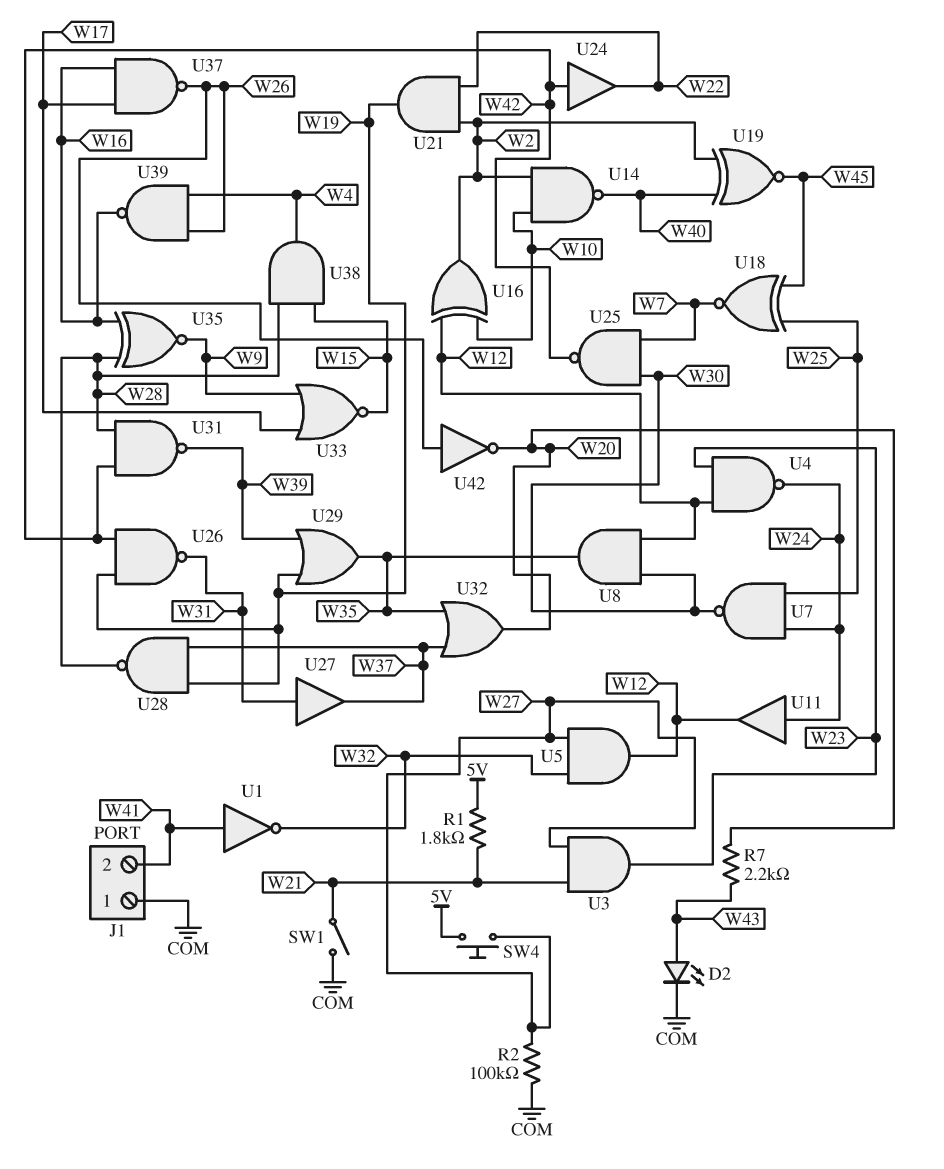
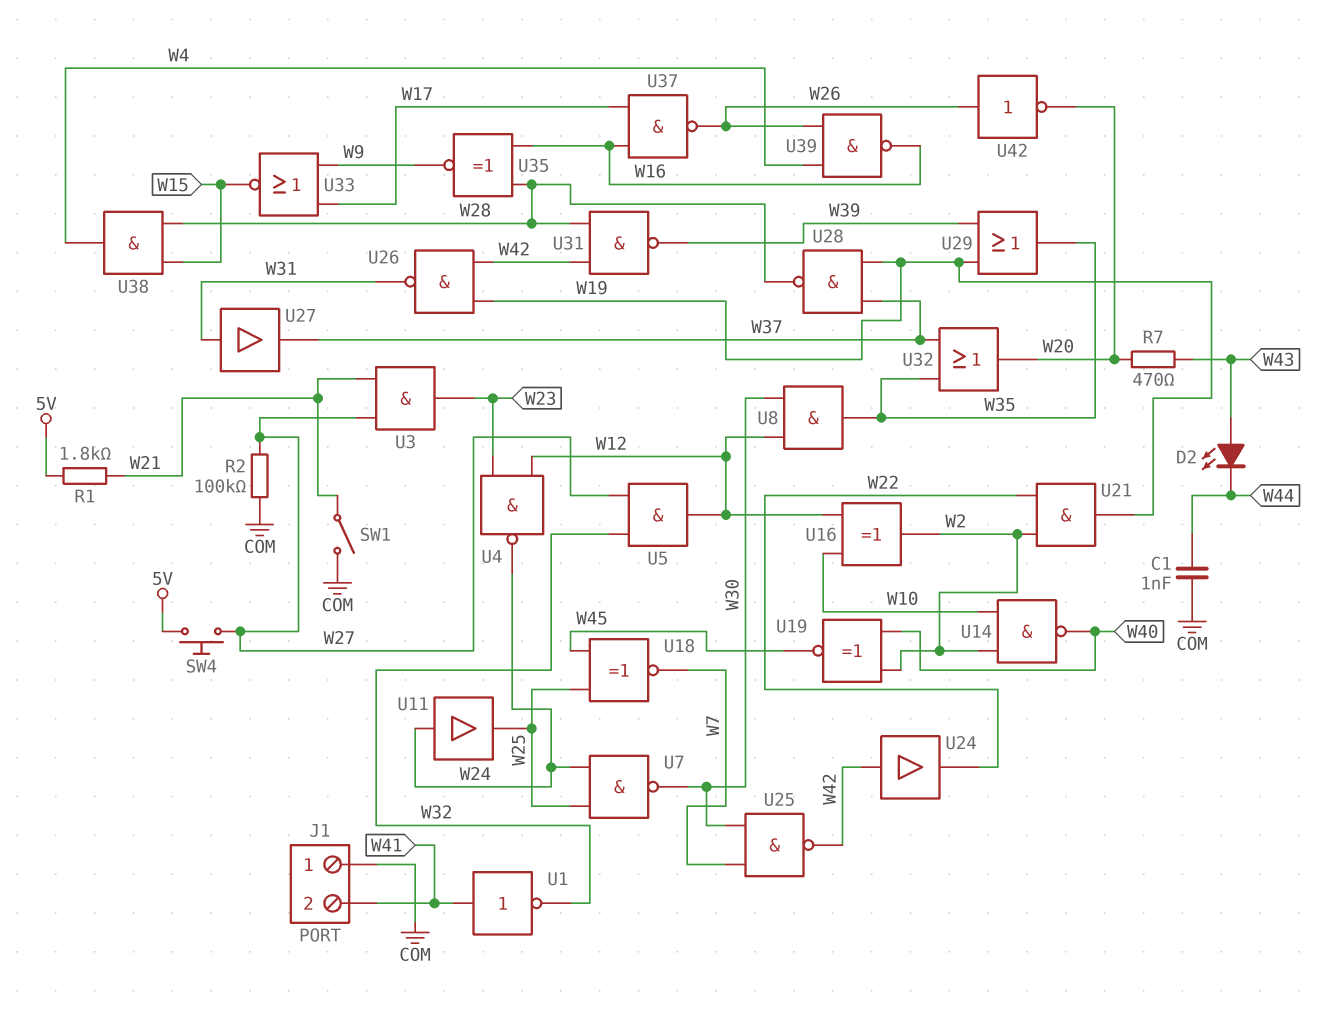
C1: none -> 1nF (COM, W44)
D2: LED (A W43, K COM) -> LED (A W43, K W44)
R7: 2.2k (W20, W43) -> 470 (W20, W43)
U11: buffer (in W24, out W12) -> buffer (in W24, out W25)

